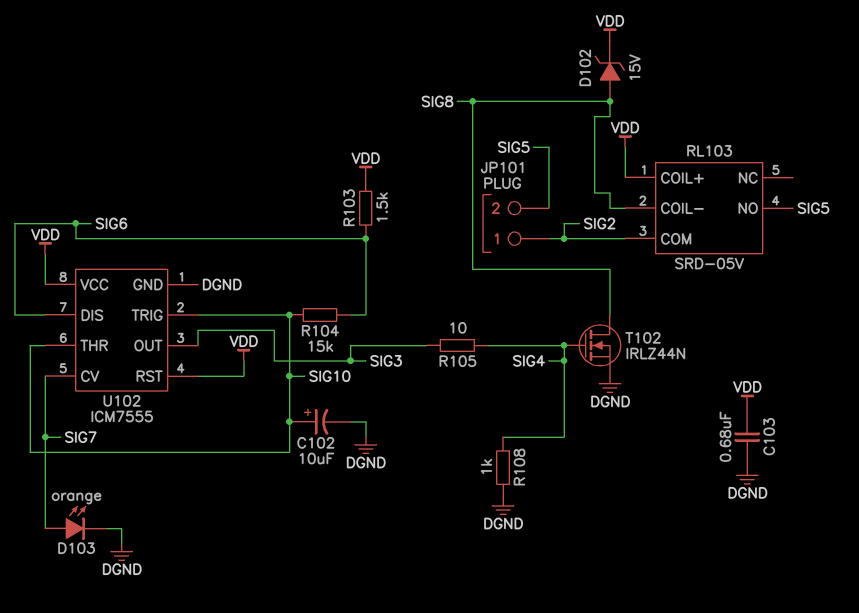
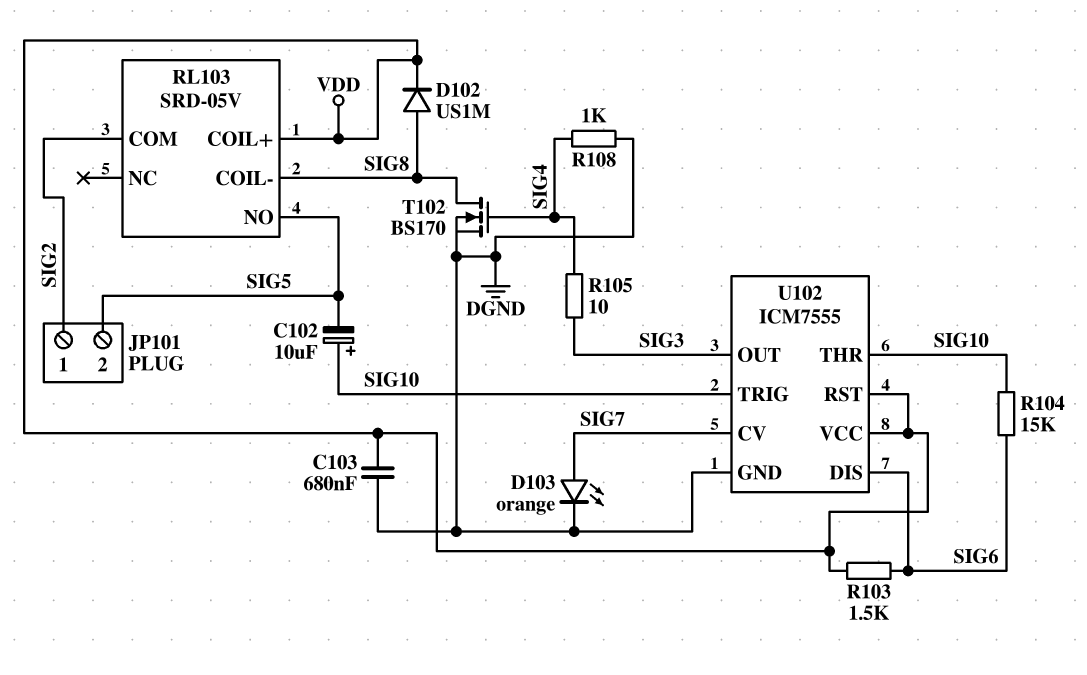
C102: 10uF (plus SIG10, minus DGND) -> 10uF (plus SIG10, minus SIG5)
D102: zener 15V (A SIG8, K VDD) -> diode US1M (A SIG8, K VDD)
T102: NMOS IRLZ44N (G SIG4, D SIG8, S DGND) -> NMOS BS170 (G SIG4, D SIG8, S DGND)

